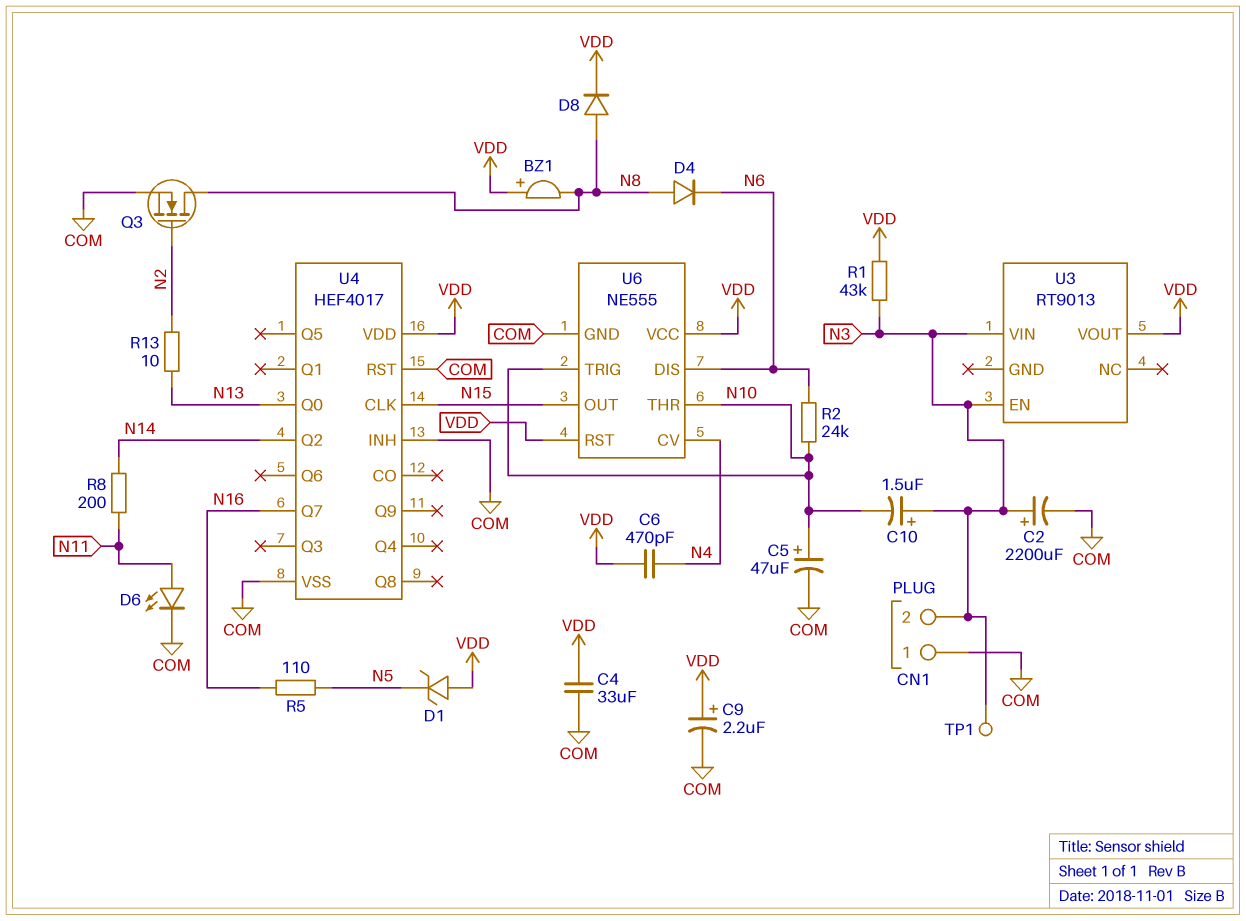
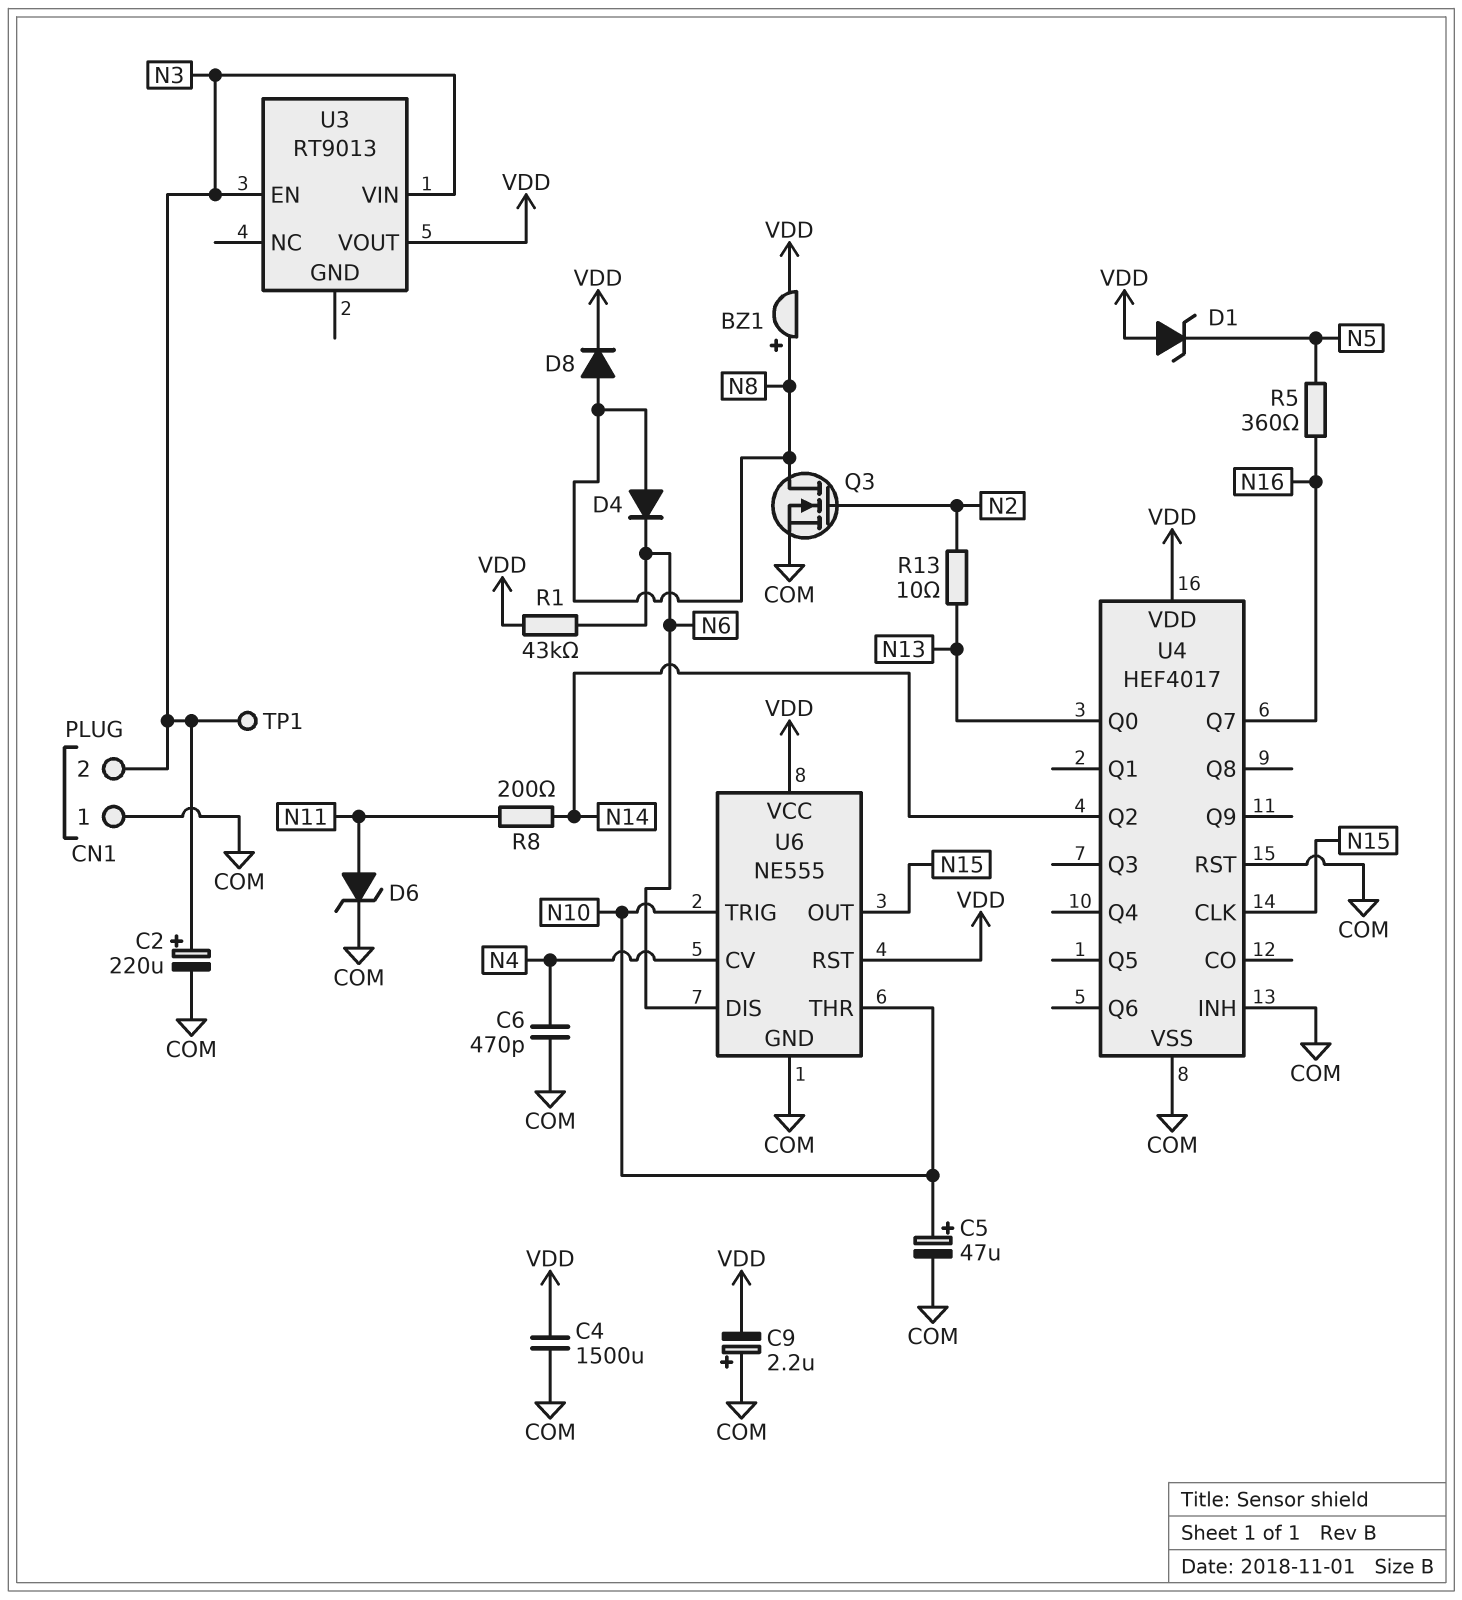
BZ1: buzzer (plus VDD, minus N8) -> buzzer (plus N8, minus VDD)
C2: 2200uF (plus N3, minus COM) -> 220uF (plus N3, minus COM)
C4: 33uF (COM, VDD) -> 1500uF (COM, VDD)
C6: 470pF (N4, VDD) -> 470pF (COM, N4)
C9: 2.2uF (plus VDD, minus COM) -> 2.2uF (plus COM, minus VDD)
C10: 1.5uF (plus N3, minus N10) -> none
D6: LED (A N11, K COM) -> zener (A N11, K COM)
R1: 43k (N3, VDD) -> 43k (N6, VDD)
R2: 24k (N6, N10) -> none
R5: 110 (N5, N16) -> 360 (N5, N16)

